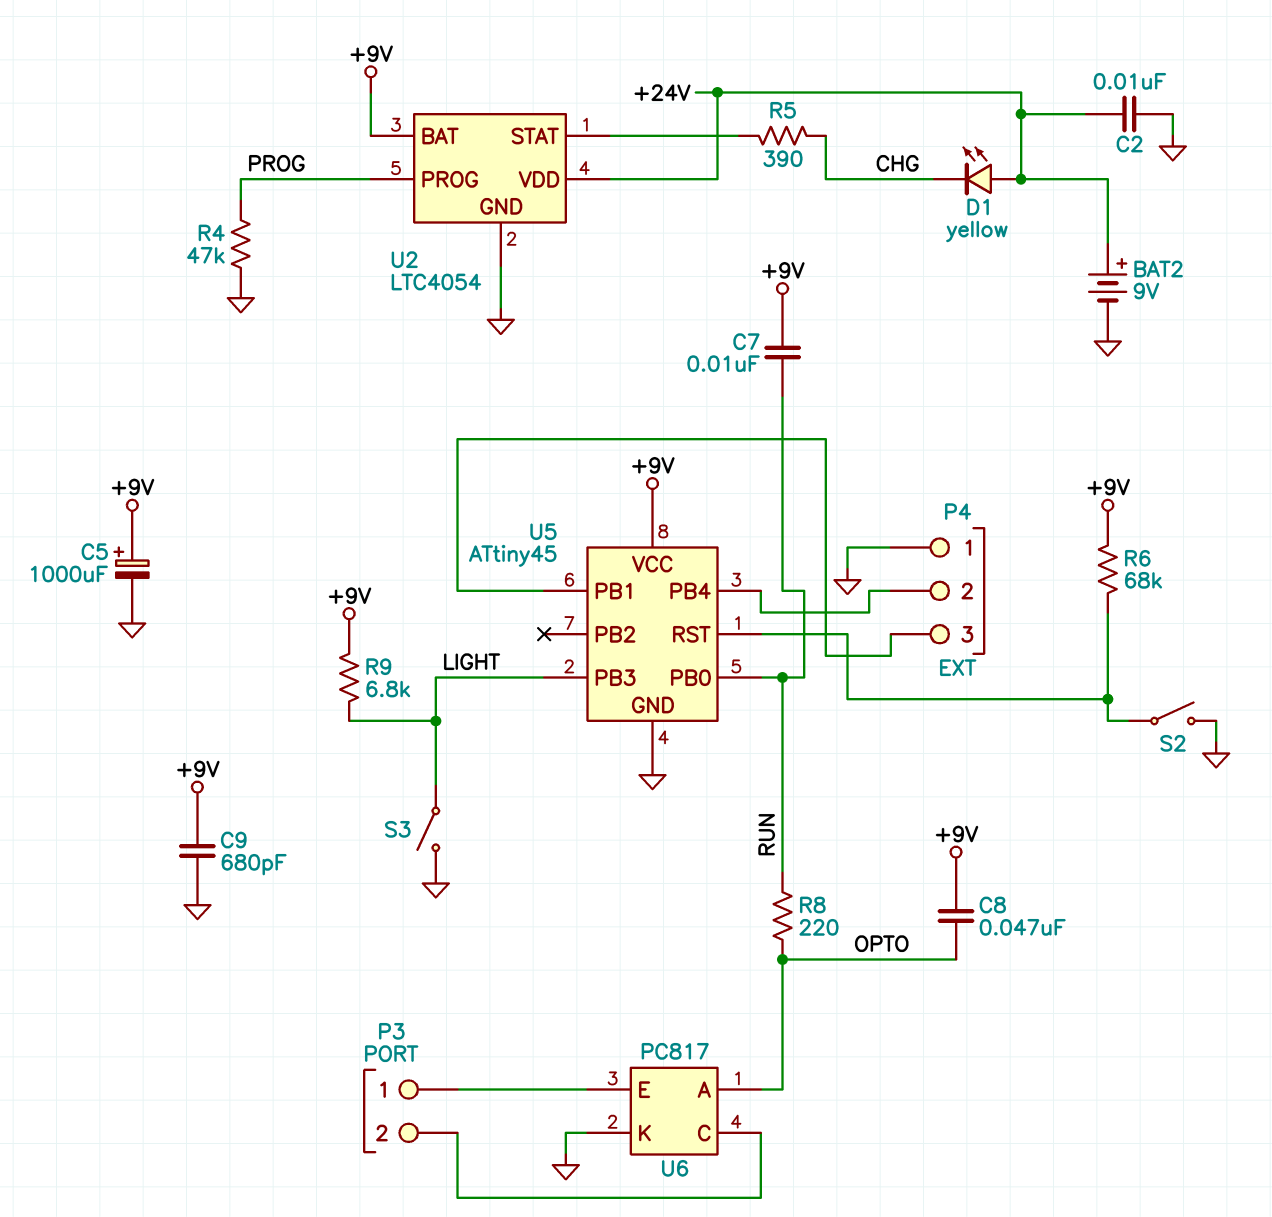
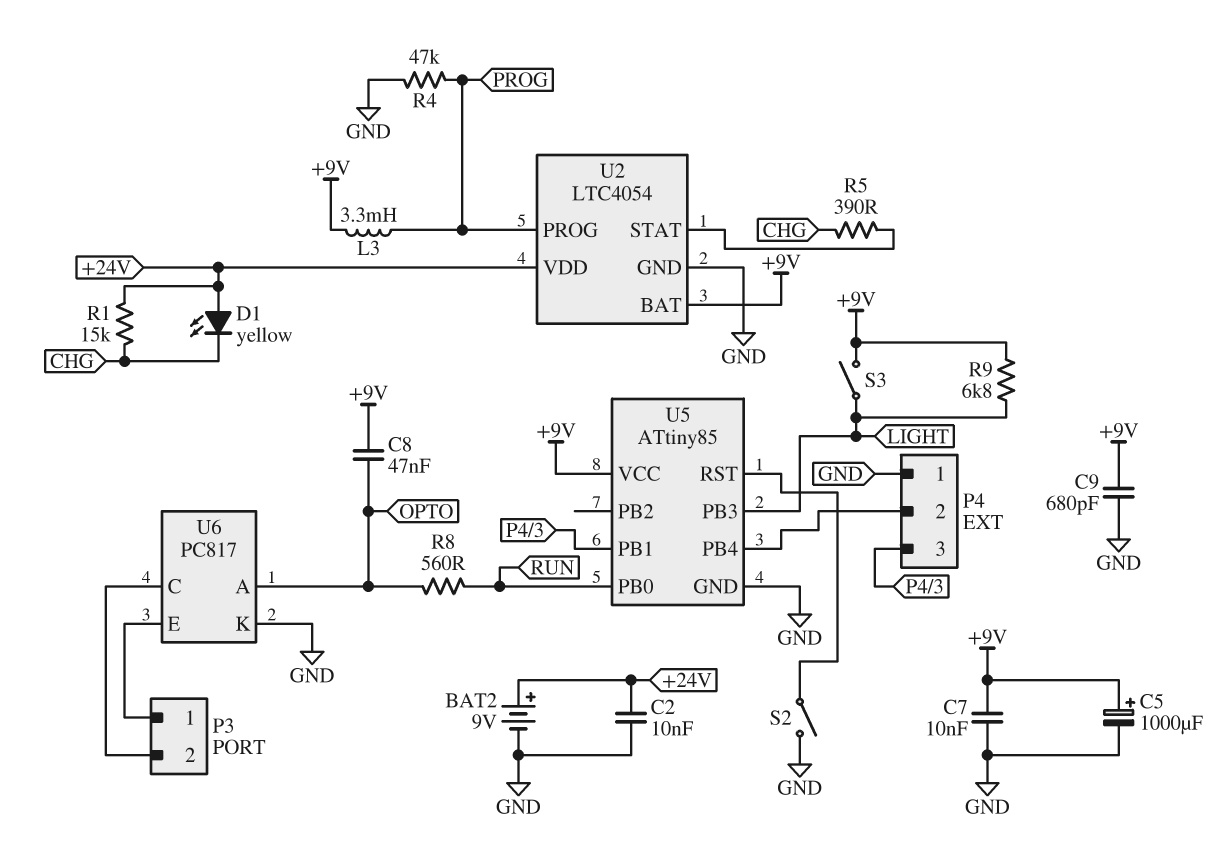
C7: 10nF (+9V, RUN) -> 10nF (+9V, GND)
L3: none -> 3.3mH (+9V, PROG)
R1: none -> 15k (+24V, CHG)
R6: 68k (+9V, U5/RST) -> none
R8: 220 (OPTO, RUN) -> 560 (OPTO, RUN)
S3: switch (GND, LIGHT) -> switch (+9V, LIGHT)
U5: ATtiny45 -> ATtiny85

